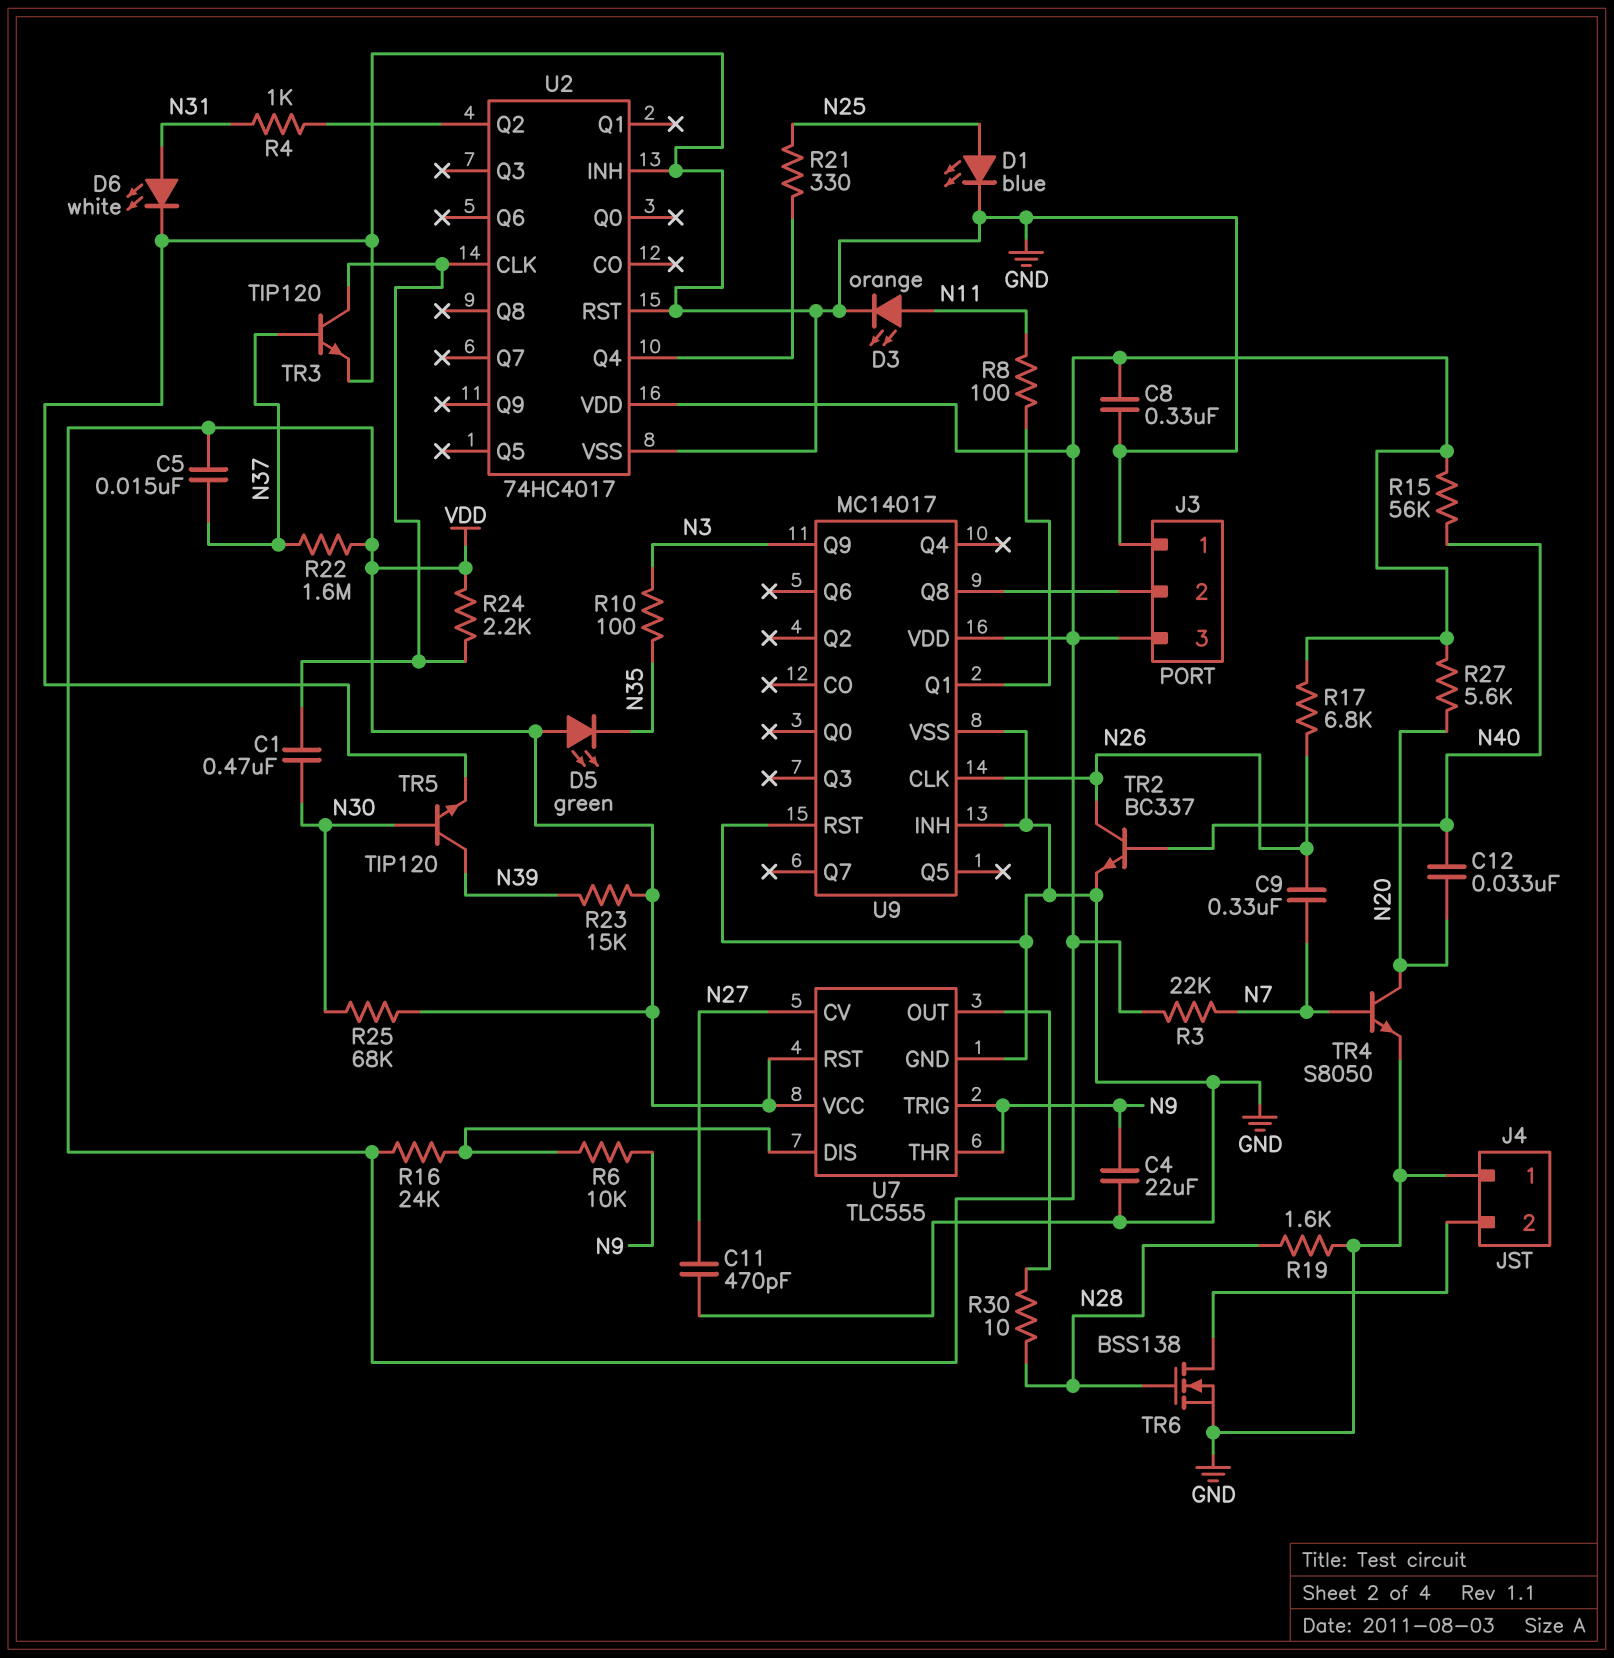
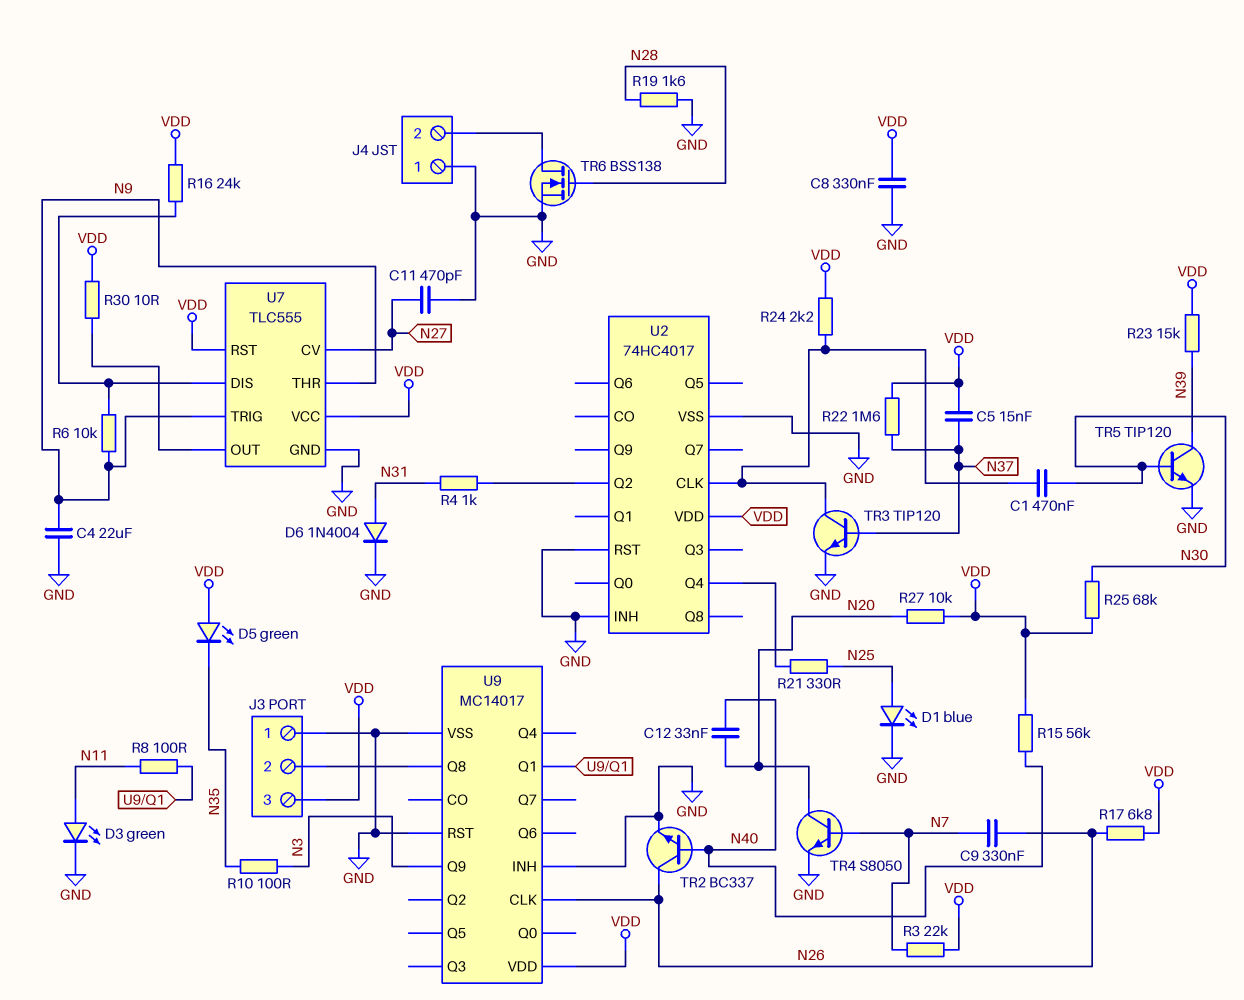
D3: LED orange (A N11, K GND) -> LED green (A N11, K GND)
D6: LED white (A N31, K GND) -> diode 1N4004 (A N31, K GND)
R27: 5.6k (N20, VDD) -> 10k (N20, VDD)
R30: 10 (N28, U7/OUT) -> 10 (U7/OUT, VDD)

